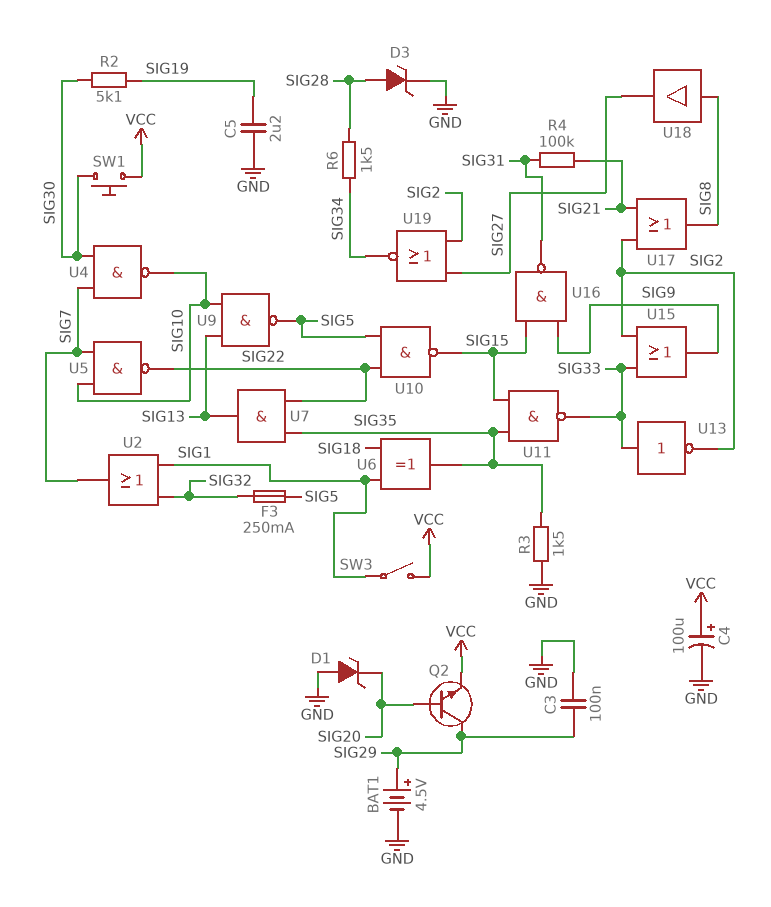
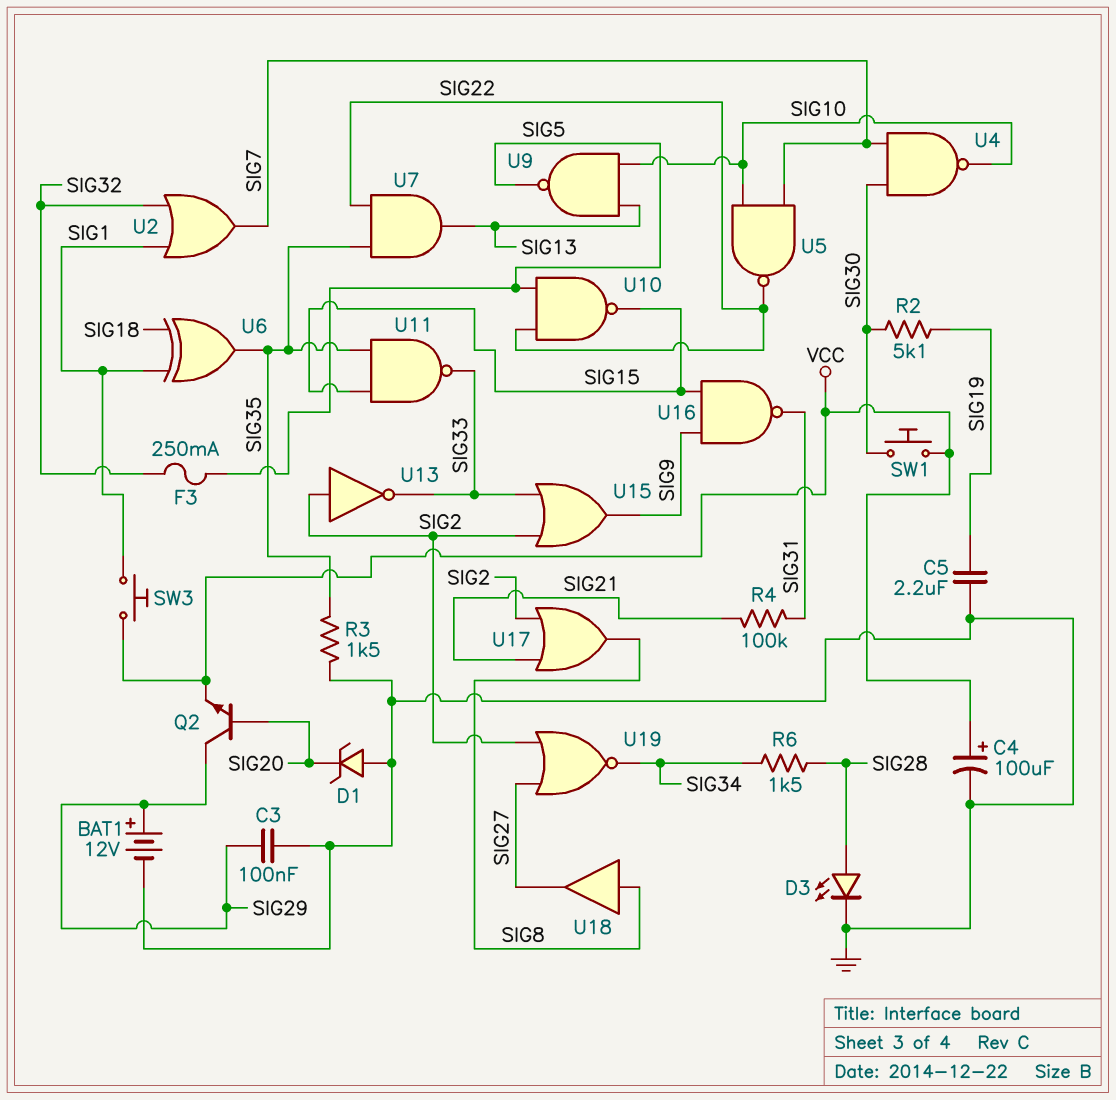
BAT1: 4.5V (plus SIG29, minus GND) -> 12V (plus SIG29, minus GND)
D3: zener (A SIG28, K GND) -> LED (A SIG28, K GND)
SW3: switch (SIG1, VCC) -> button (SIG1, VCC)
U13: NOT (in SIG33, out SIG2) -> NOT (in SIG2, out SIG33)

